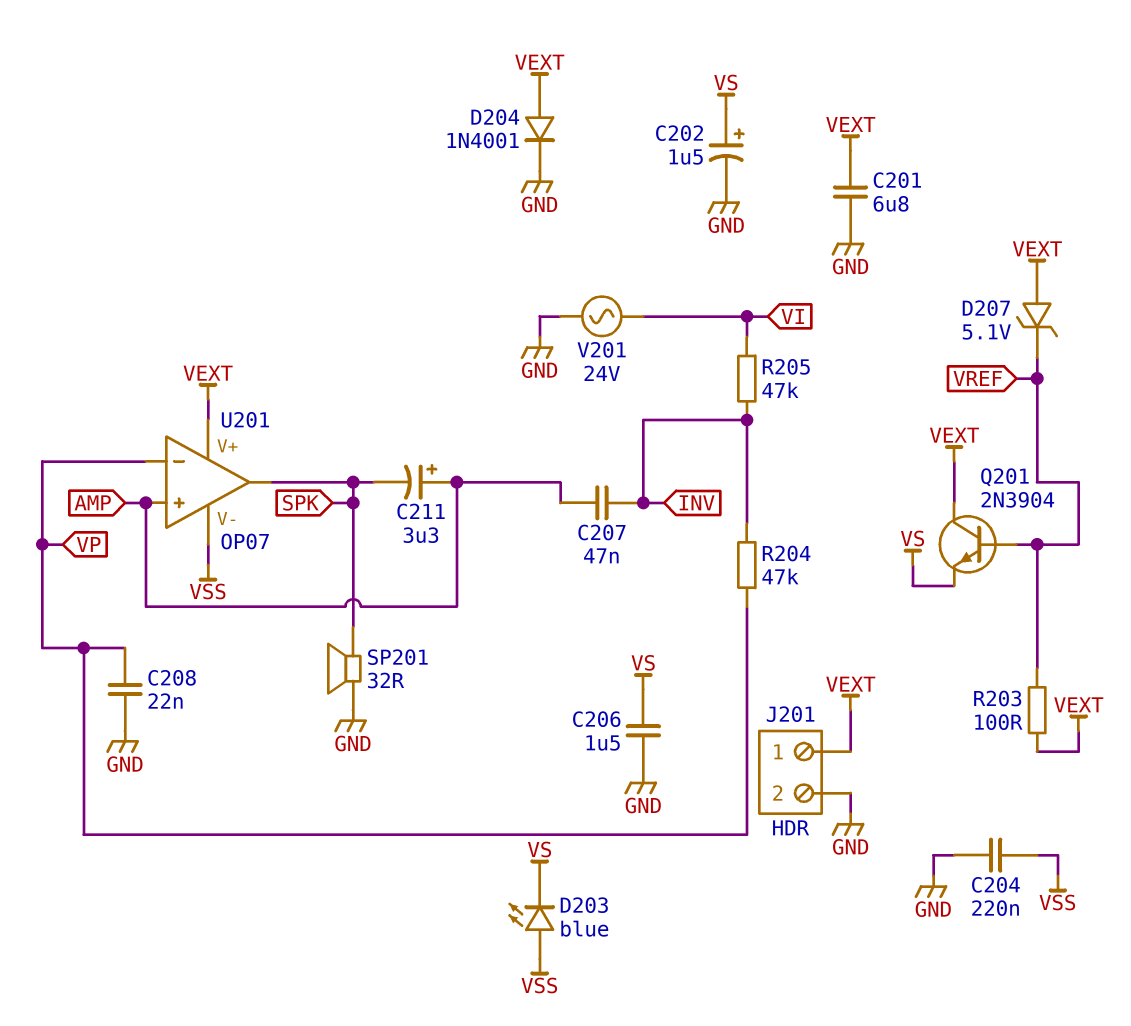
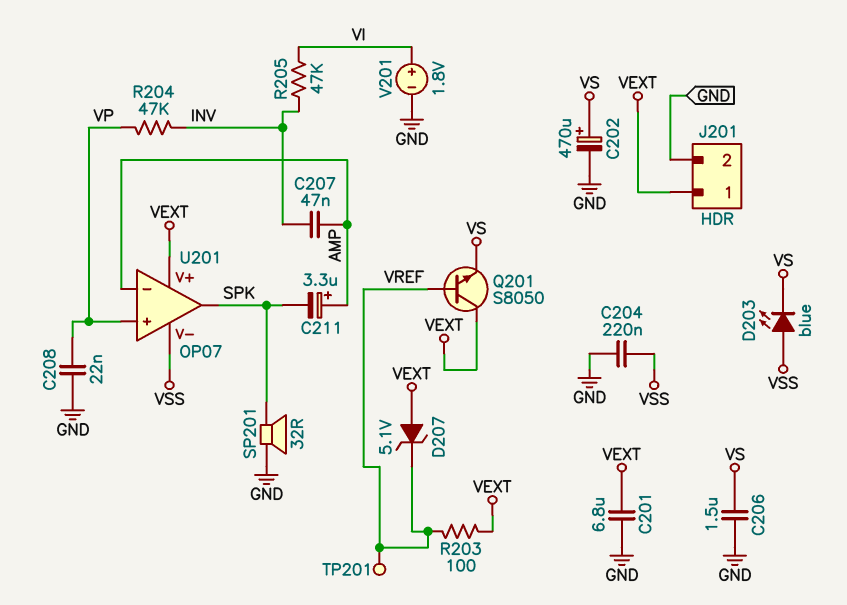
C202: 1.5uF (plus VS, minus GND) -> 470uF (plus VS, minus GND)
D204: diode 1N4001 (A VEXT, K GND) -> none
Q201: NPN 2N3904 (B VREF, C VEXT, E VS) -> NPN S8050 (B VREF, C VEXT, E VS)
TP201: none -> test point (VREF)
U201 pin in+: AMP -> VP
U201 pin in-: VP -> AMP
V201: AC 24V (GND, VI) -> 1.8V (plus VI, minus GND)

